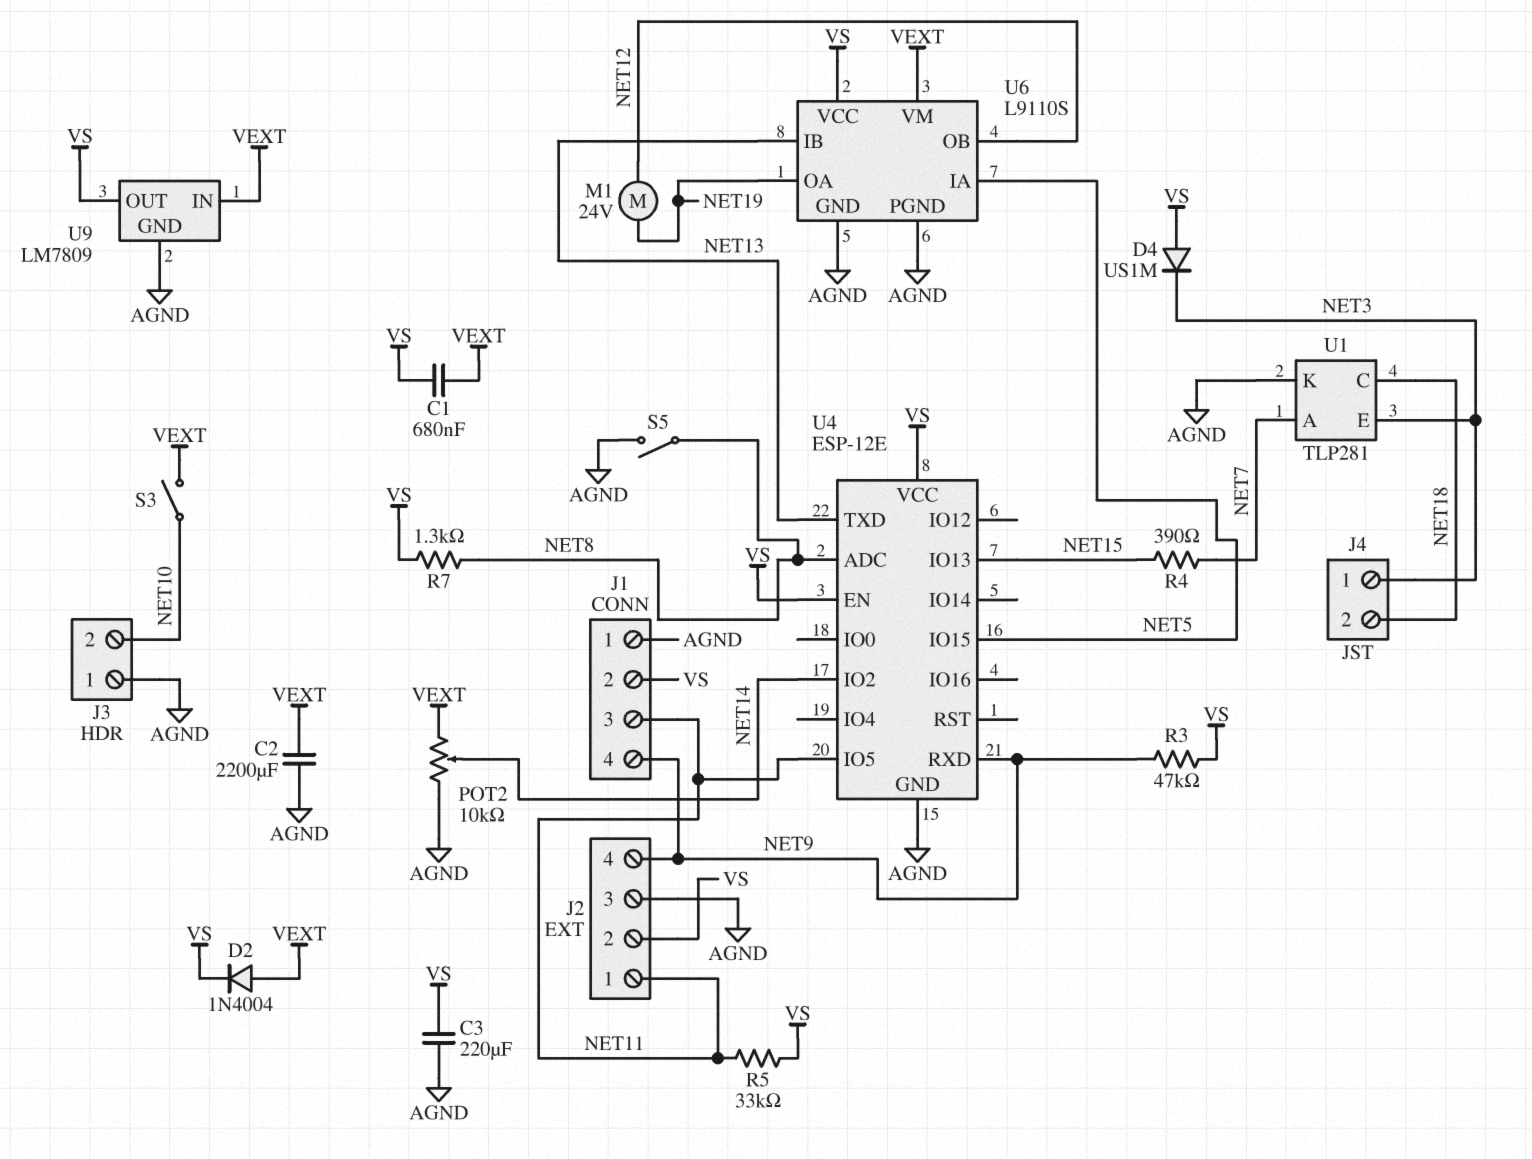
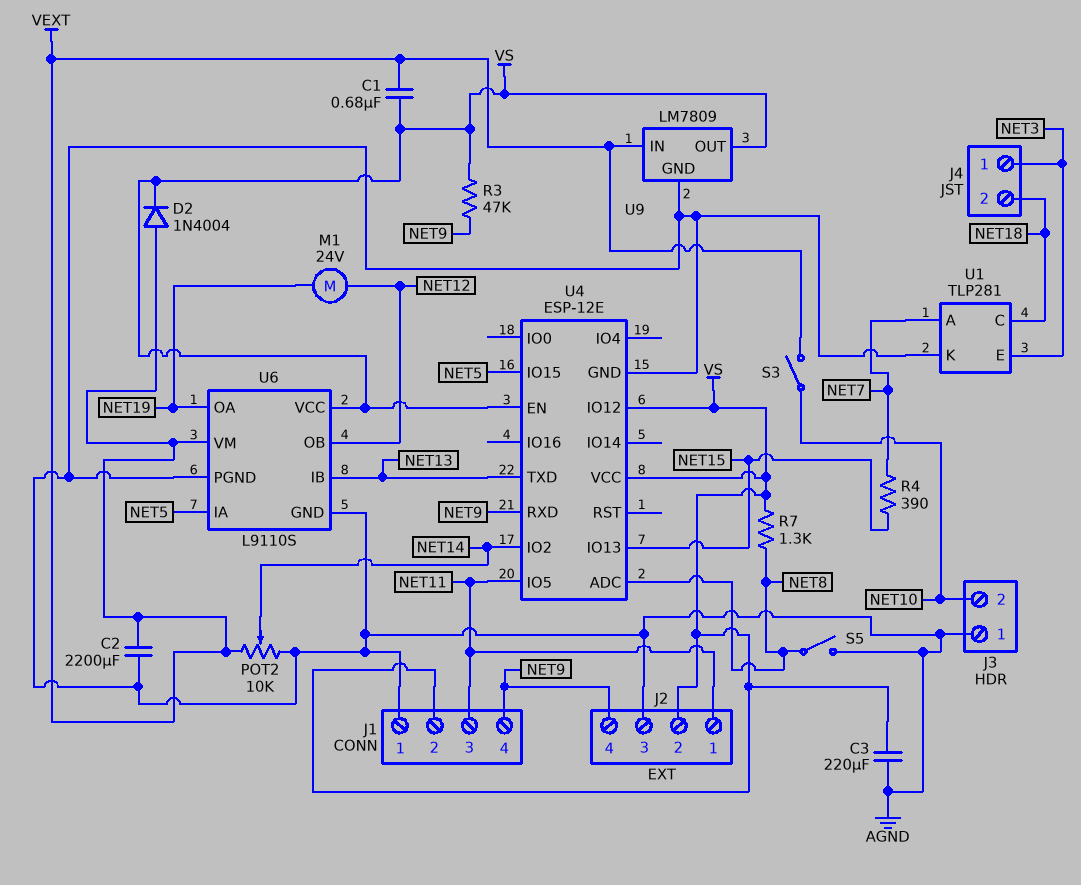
D4: diode US1M (A VS, K NET3) -> none
R5: 33k (NET11, VS) -> none
U4 pin IO12: none -> VS

